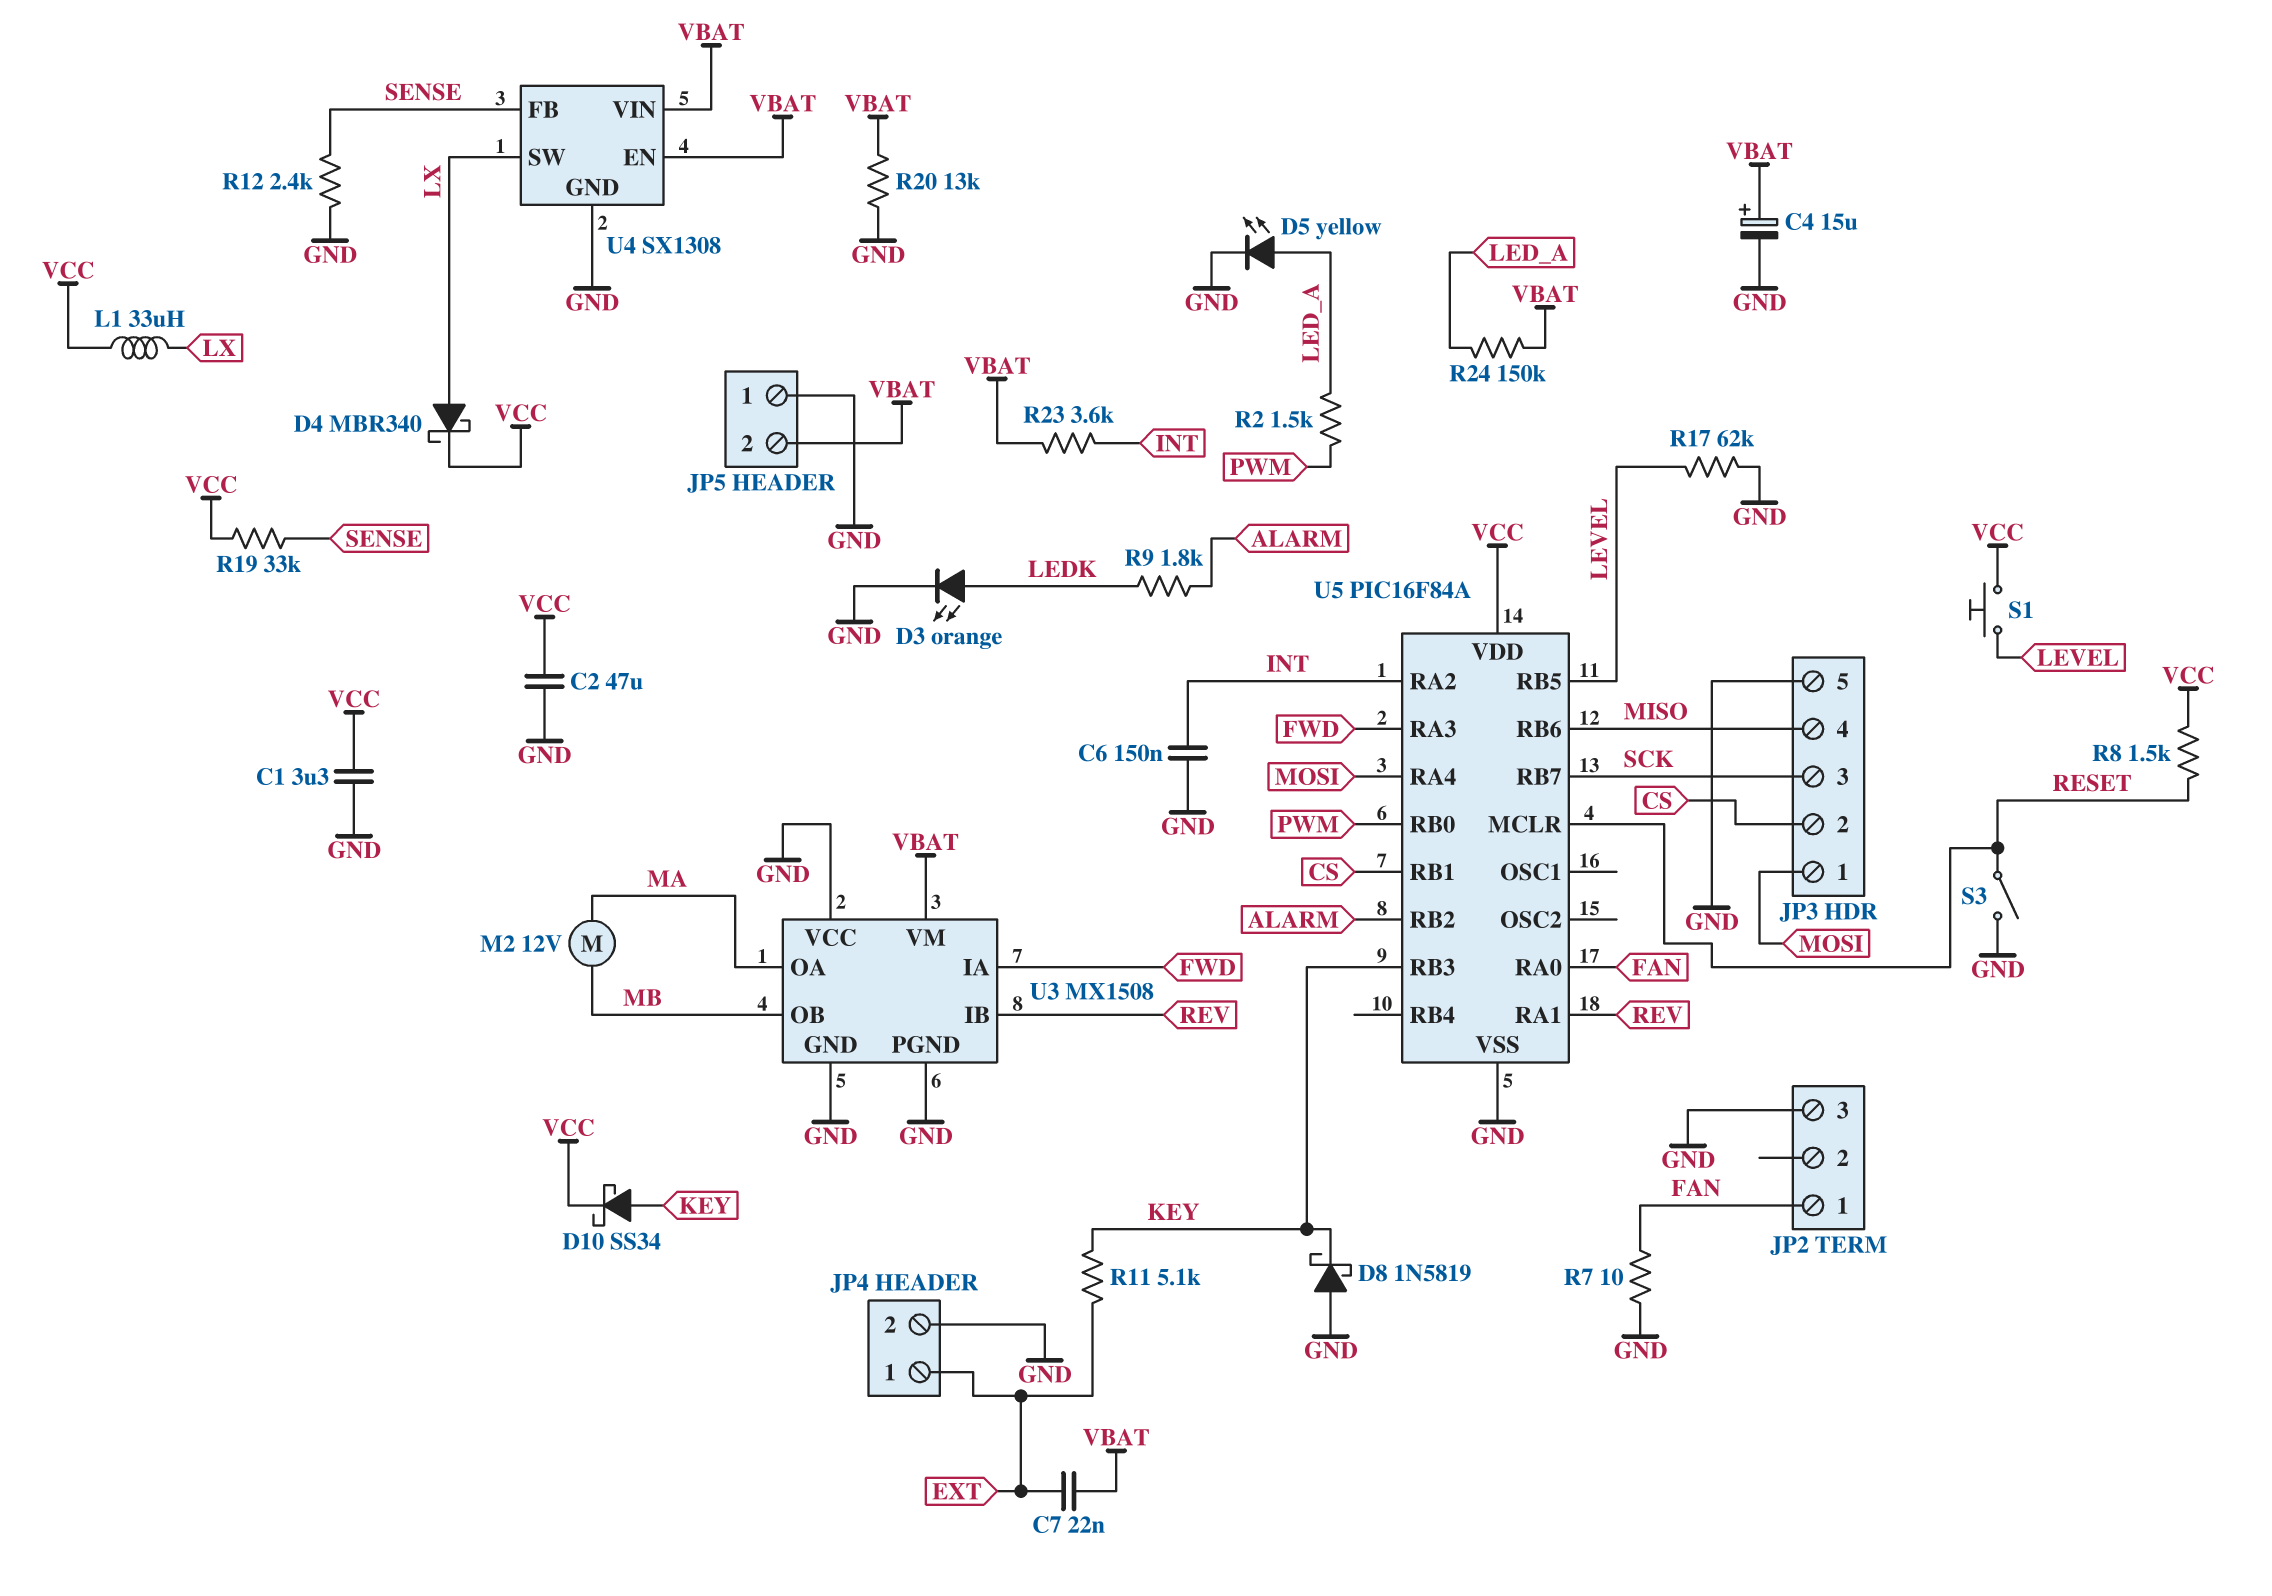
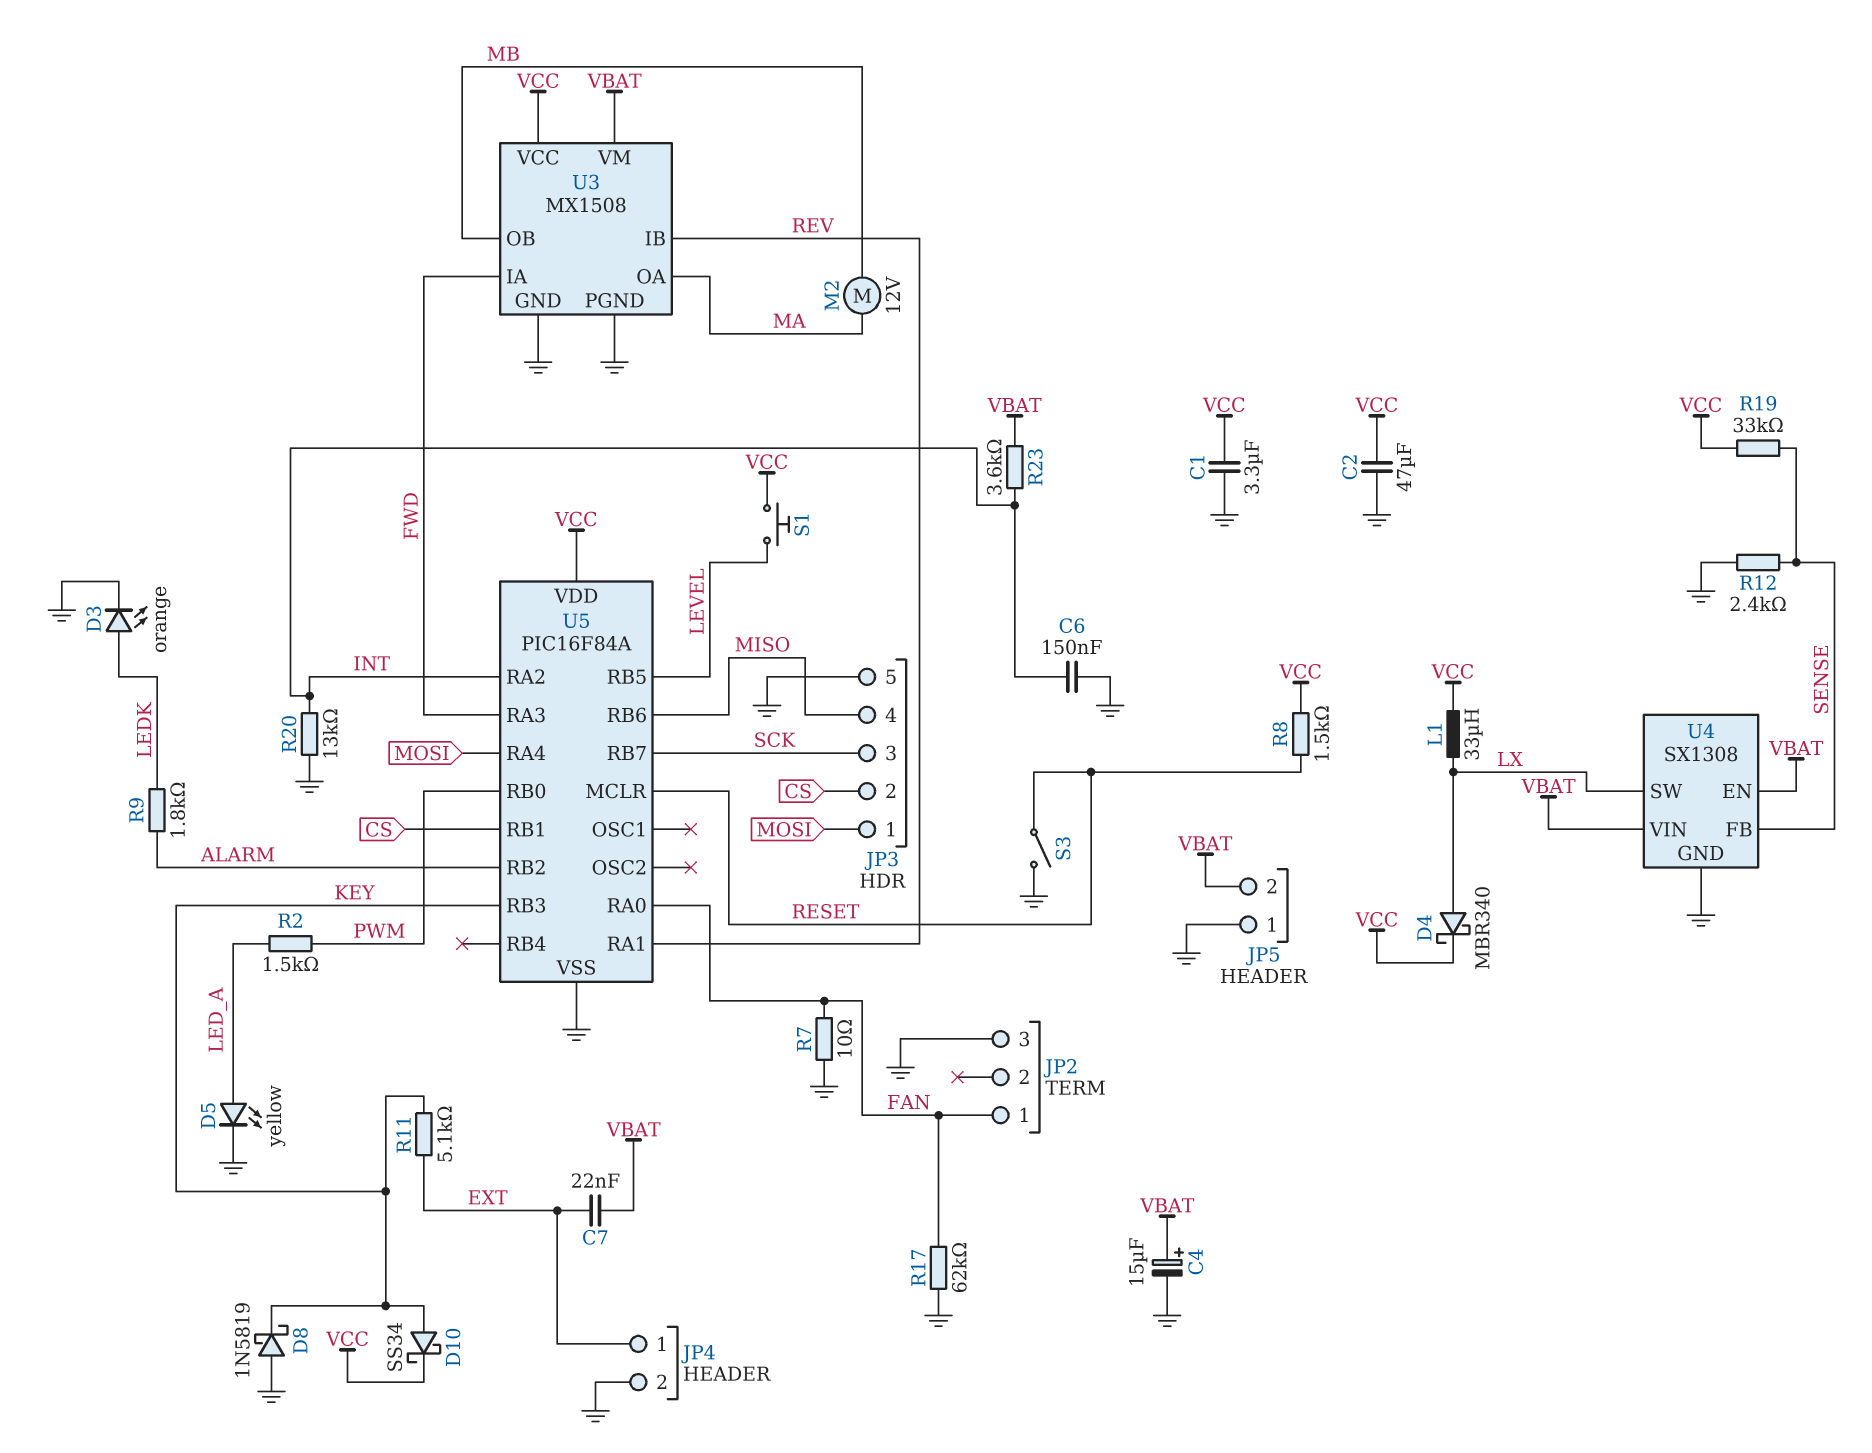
R17: 62k (GND, LEVEL) -> 62k (FAN, GND)
R20: 13k (GND, VBAT) -> 13k (GND, INT)
R24: 150k (LED_A, VBAT) -> none
U3 pin VCC: GND -> VCC

